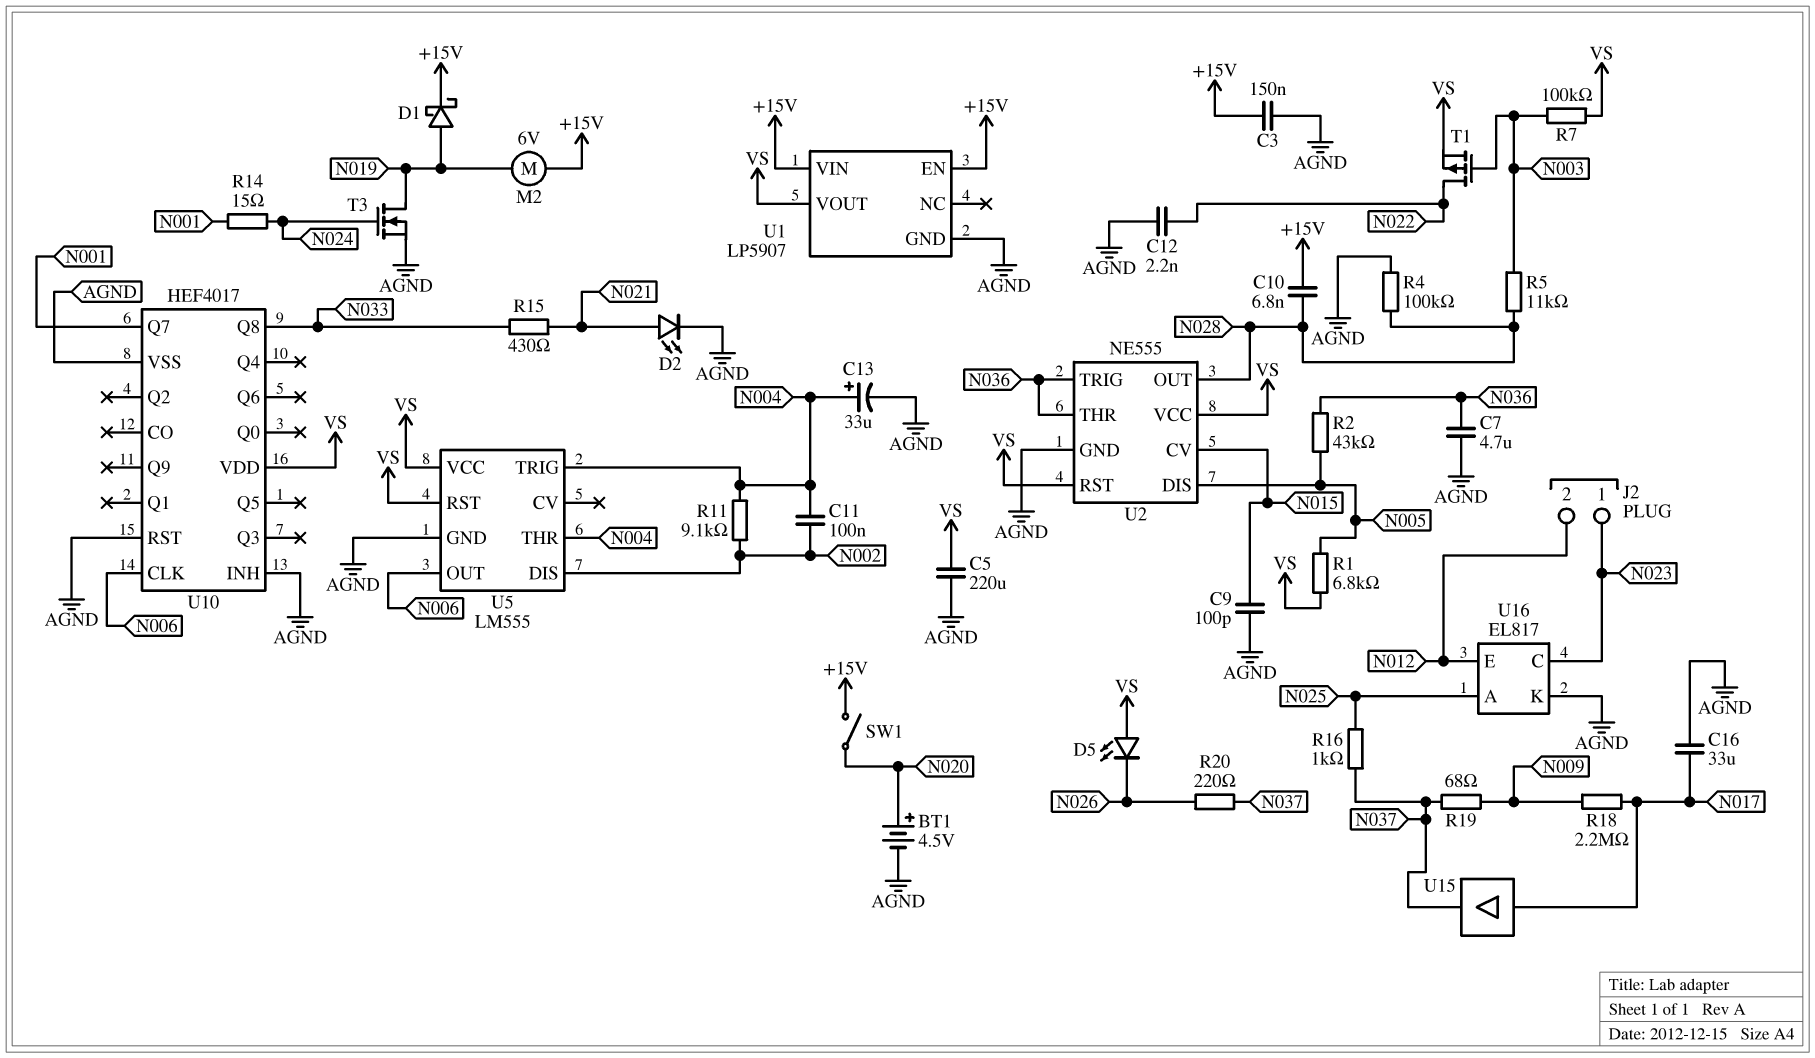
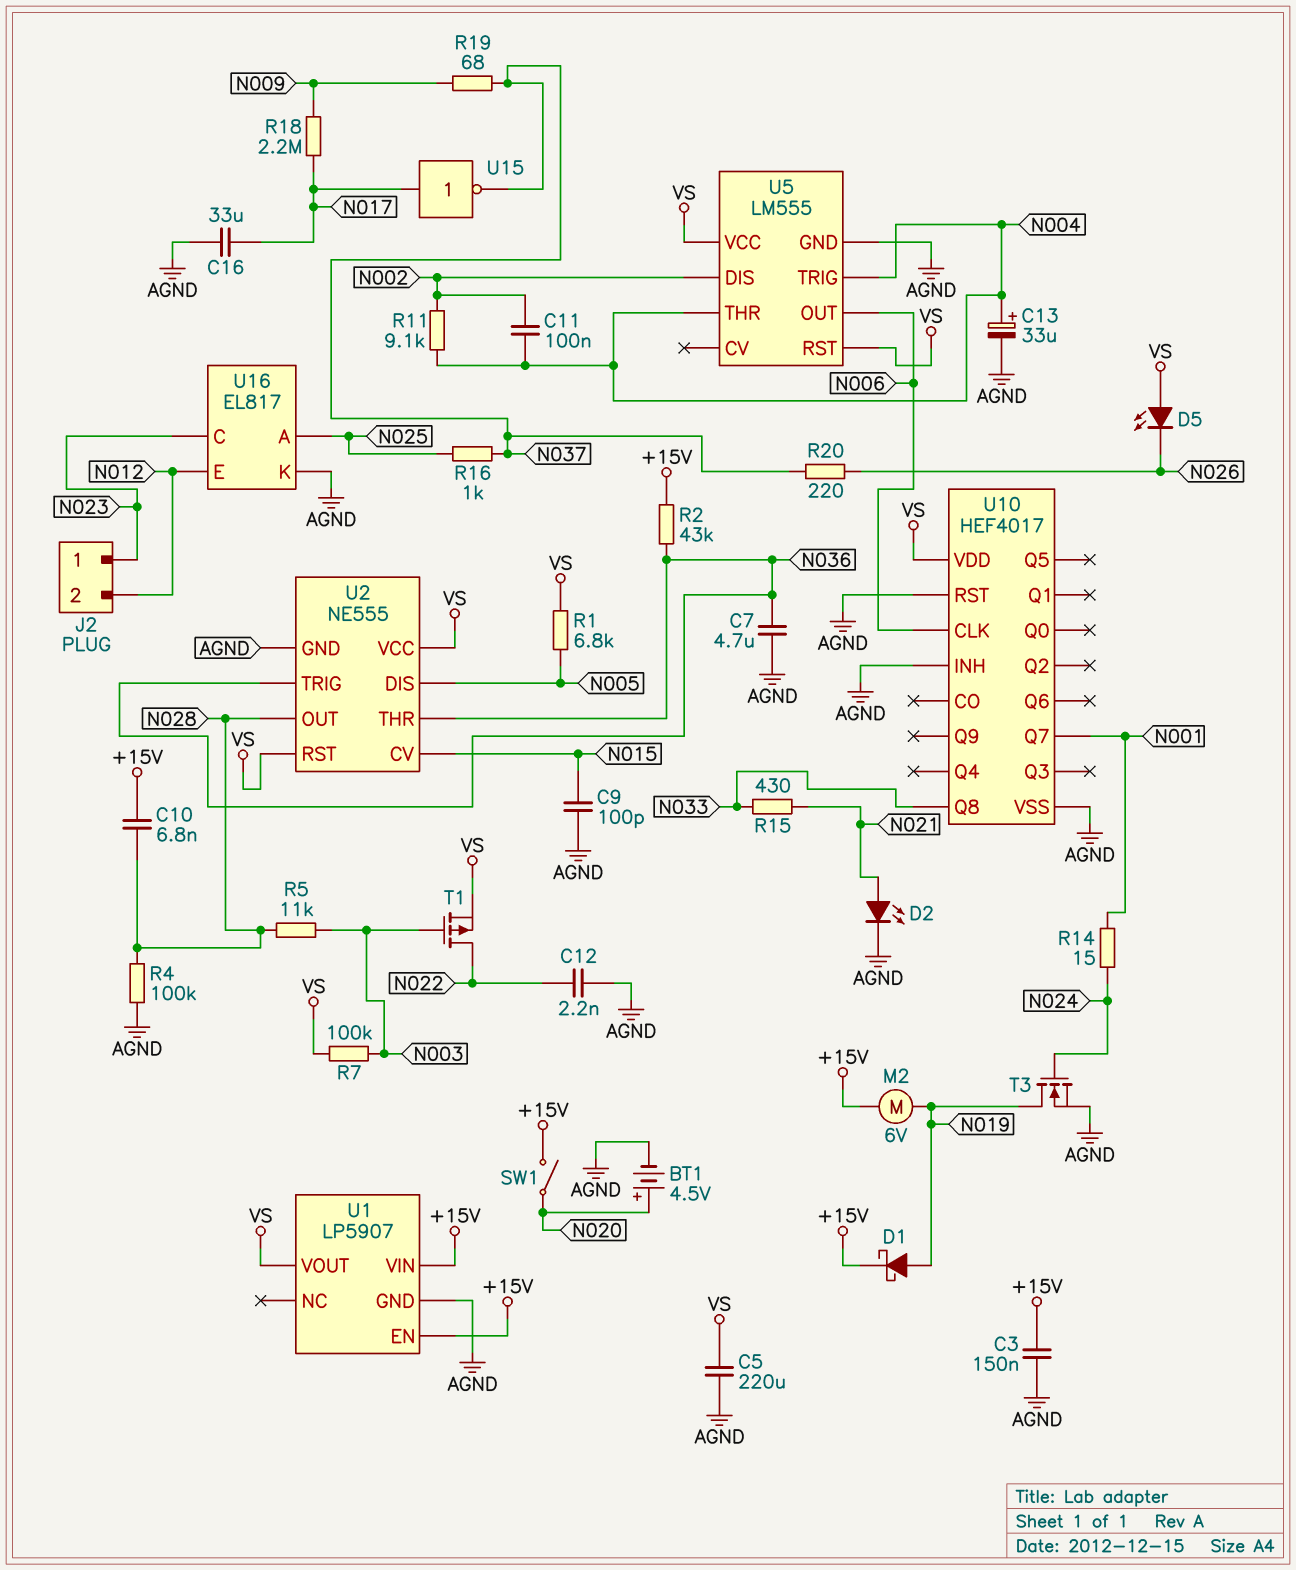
R2: 43k (N005, N036) -> 43k (+15V, N036)
U15: buffer (in N017, out N037) -> NOT (in N017, out N037)

